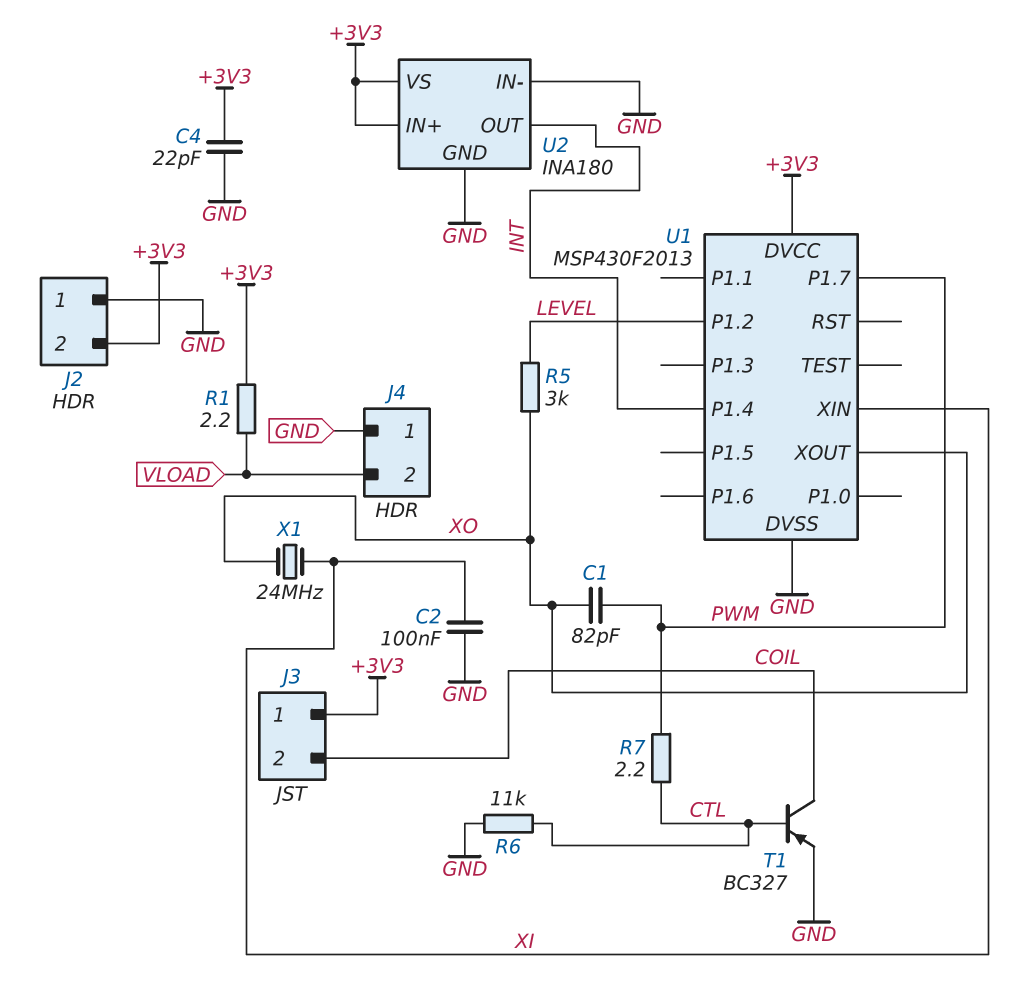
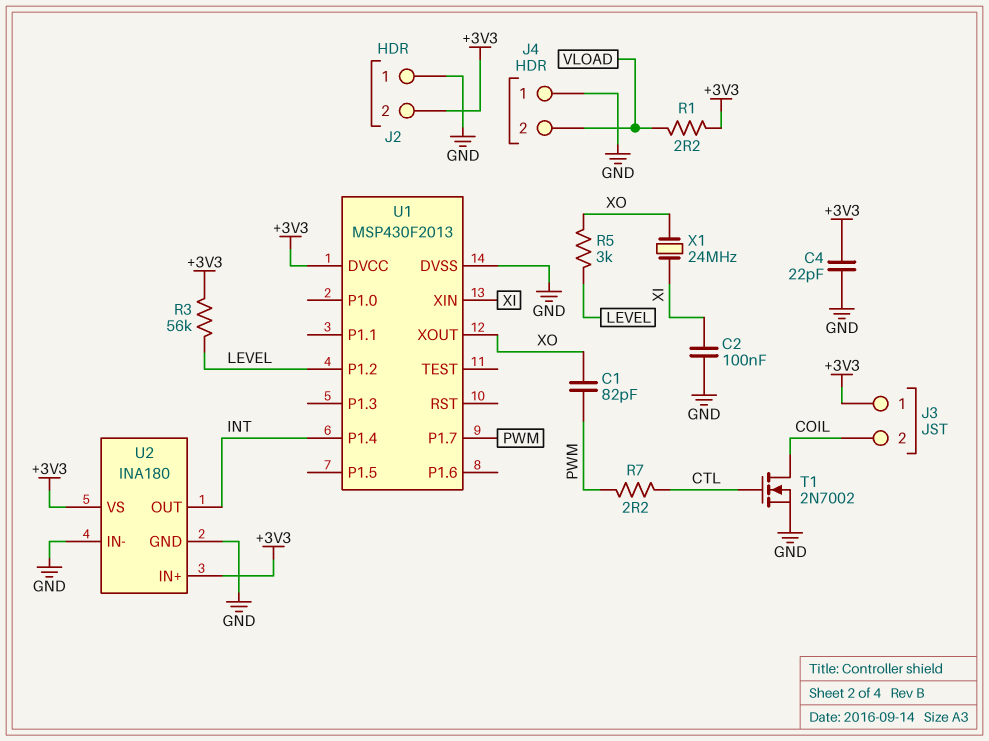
R3: none -> 56k (+3V3, LEVEL)
R6: 11k (CTL, GND) -> none
T1: PNP BC327 (B CTL, C COIL, E GND) -> NMOS 2N7002 (G CTL, D COIL, S GND)

